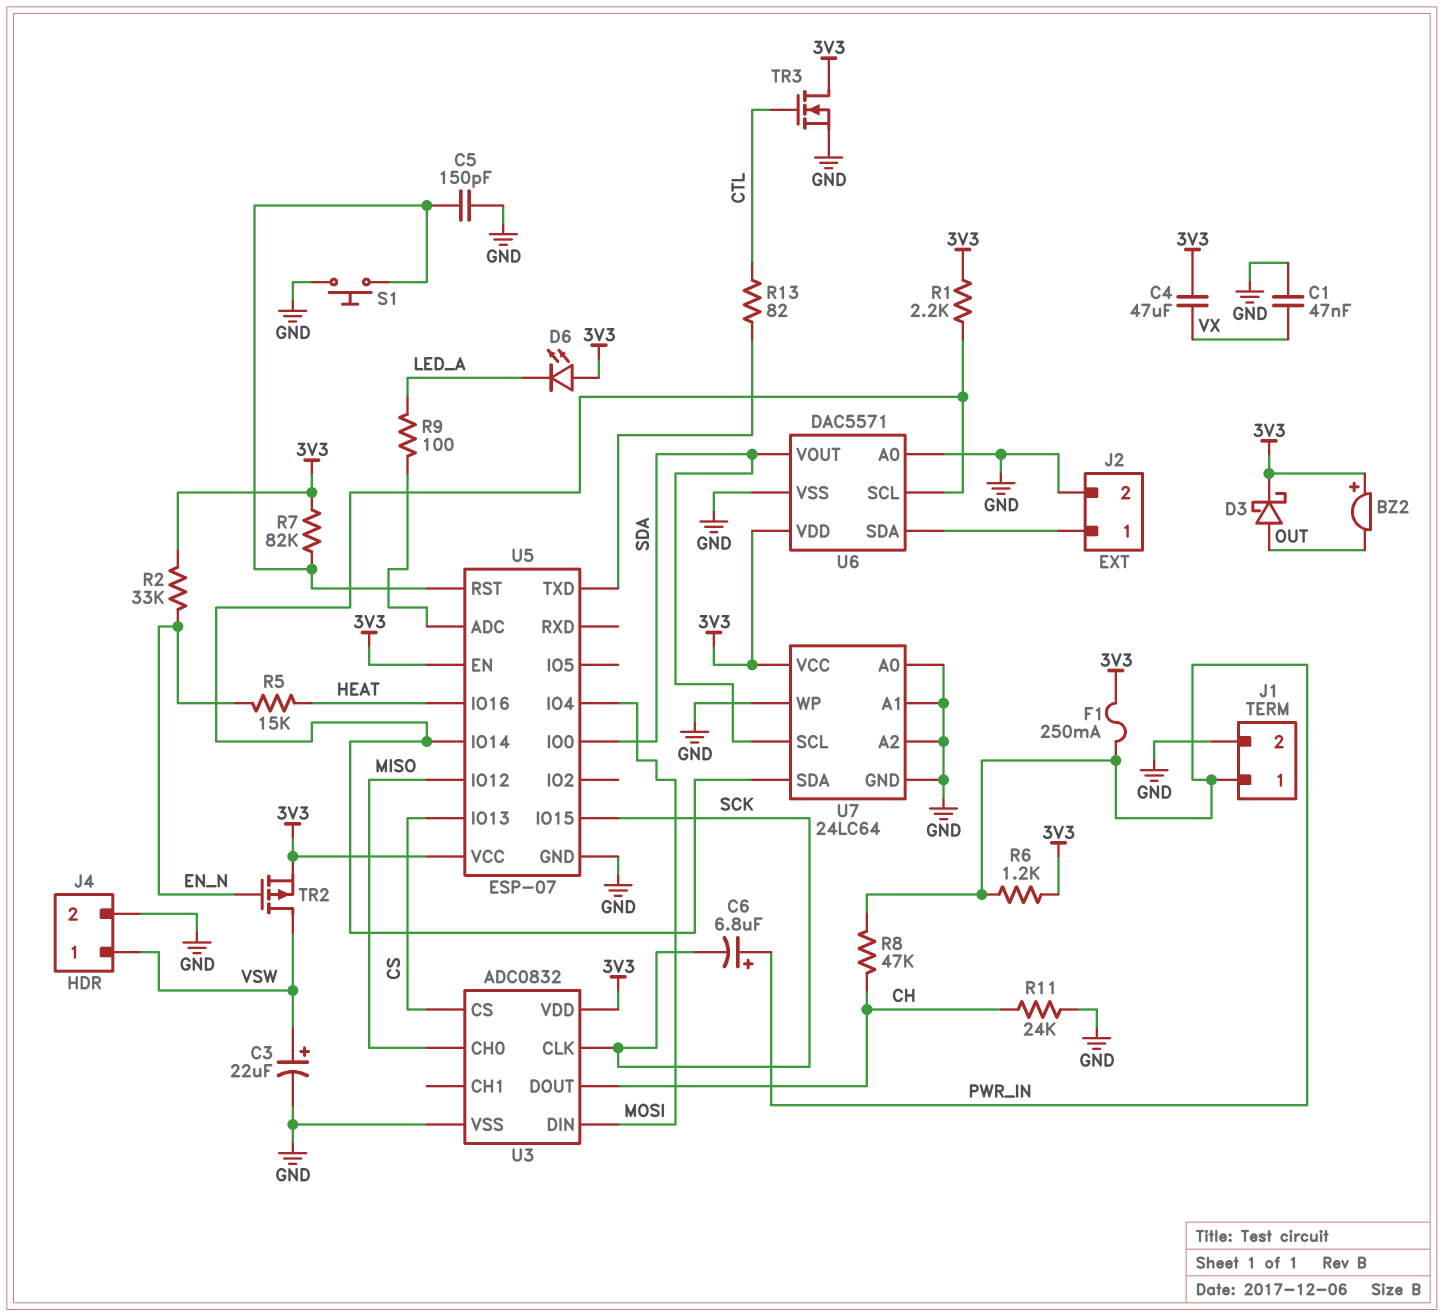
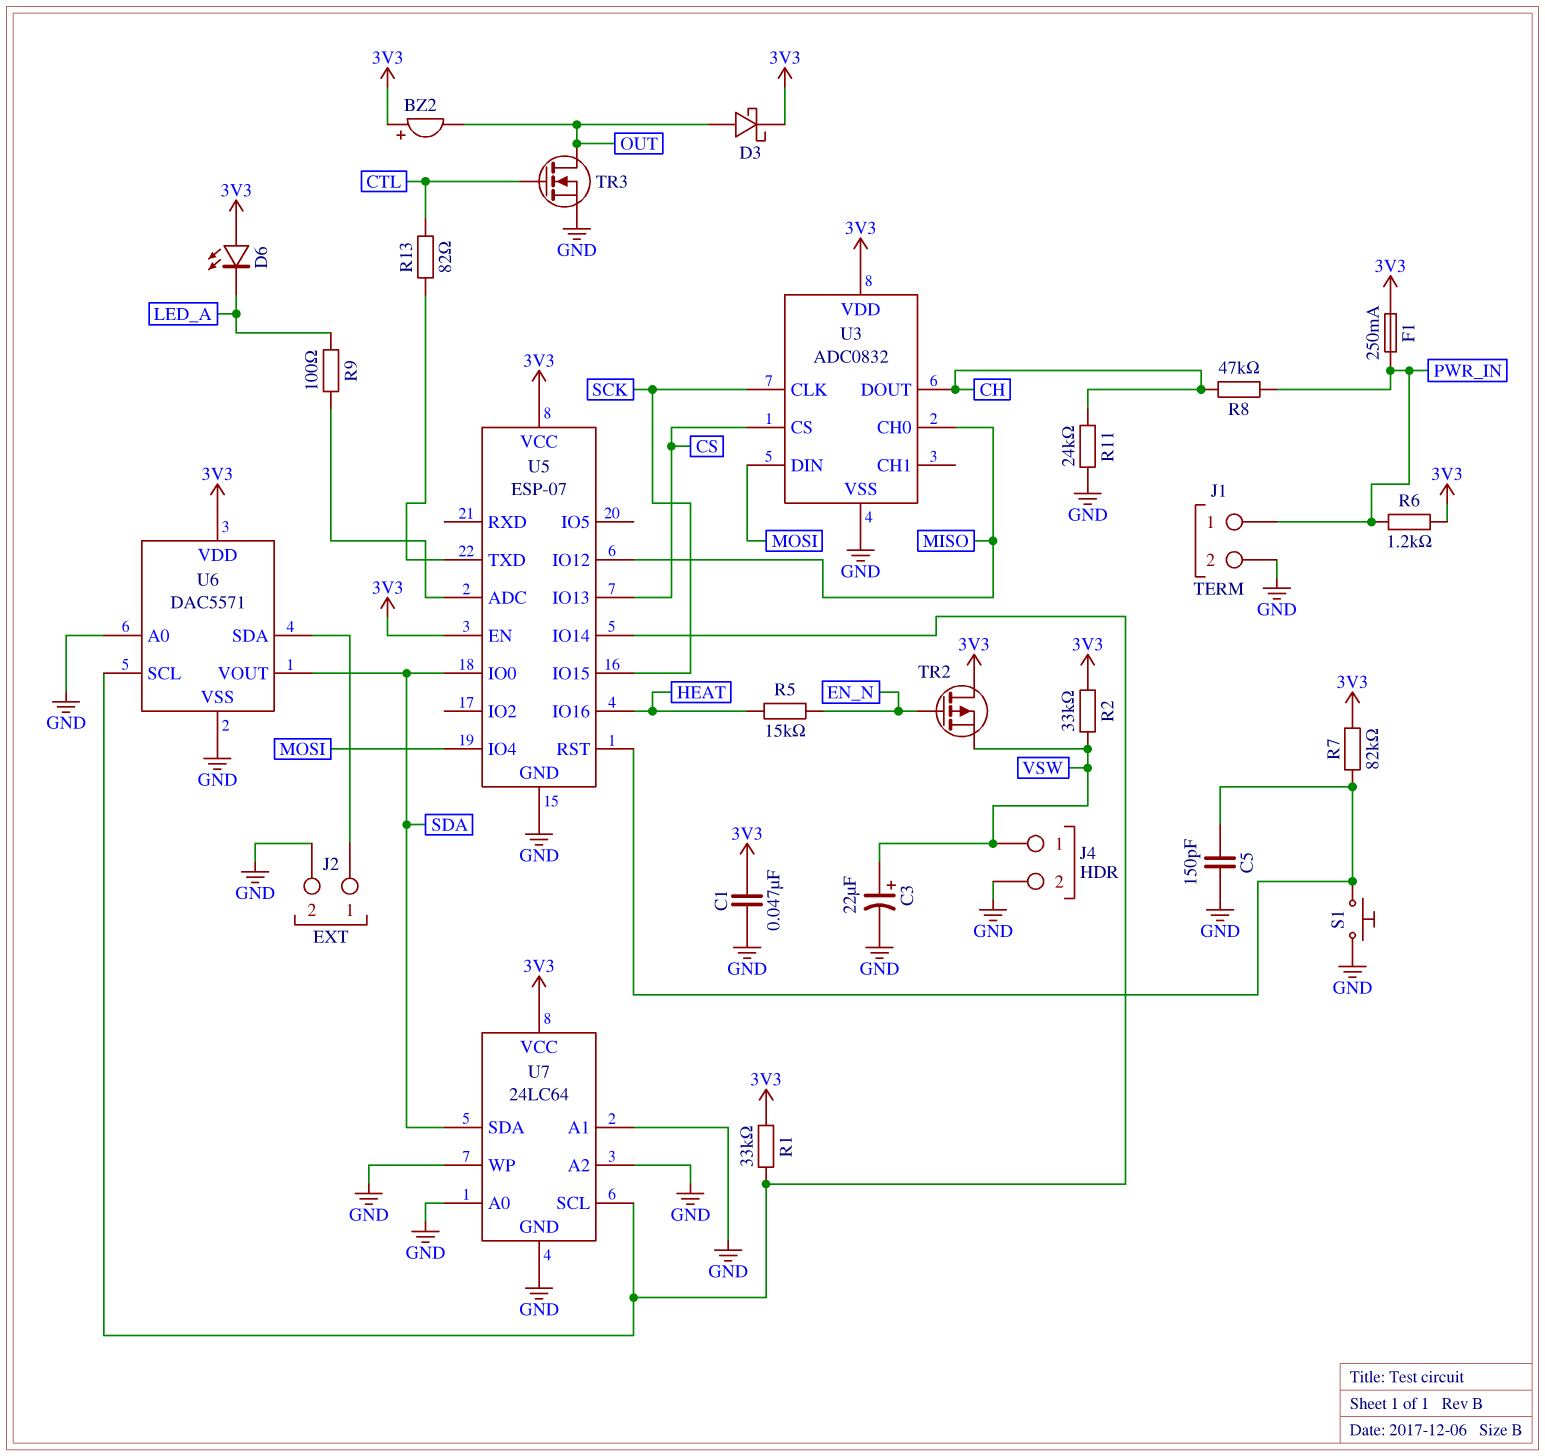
C1: 47nF (GND, VX) -> 47nF (3V3, GND)
C4: 47uF (3V3, VX) -> none
C6: 6.8uF (plus PWR_IN, minus SCK) -> none
R1: 2.2k (3V3, U5/IO14) -> 33k (3V3, U5/IO14)
R2: 33k (3V3, EN_N) -> 33k (3V3, VSW)
TR2: PMOS (G EN_N, D VSW, S 3V3) -> PMOS (G EN_N, D 3V3, S VSW)
TR3: NMOS (G CTL, D 3V3, S GND) -> NMOS (G CTL, D OUT, S GND)
U7 pin SCL: SDA -> U5/IO14
U7 pin SDA: U5/IO14 -> SDA

